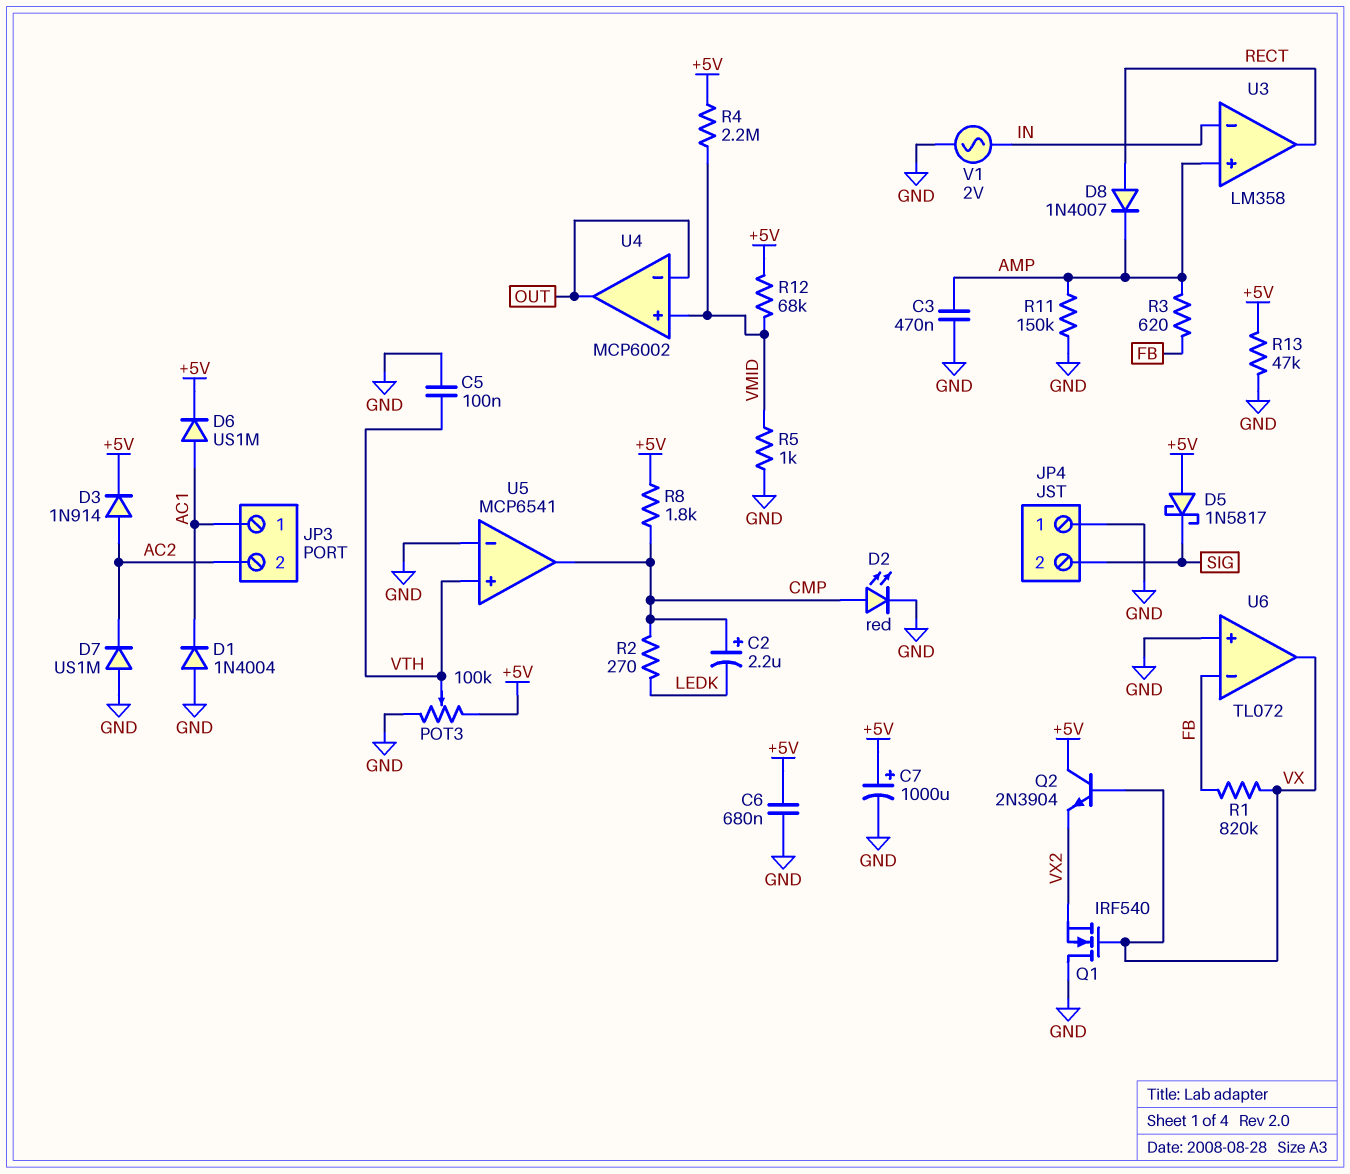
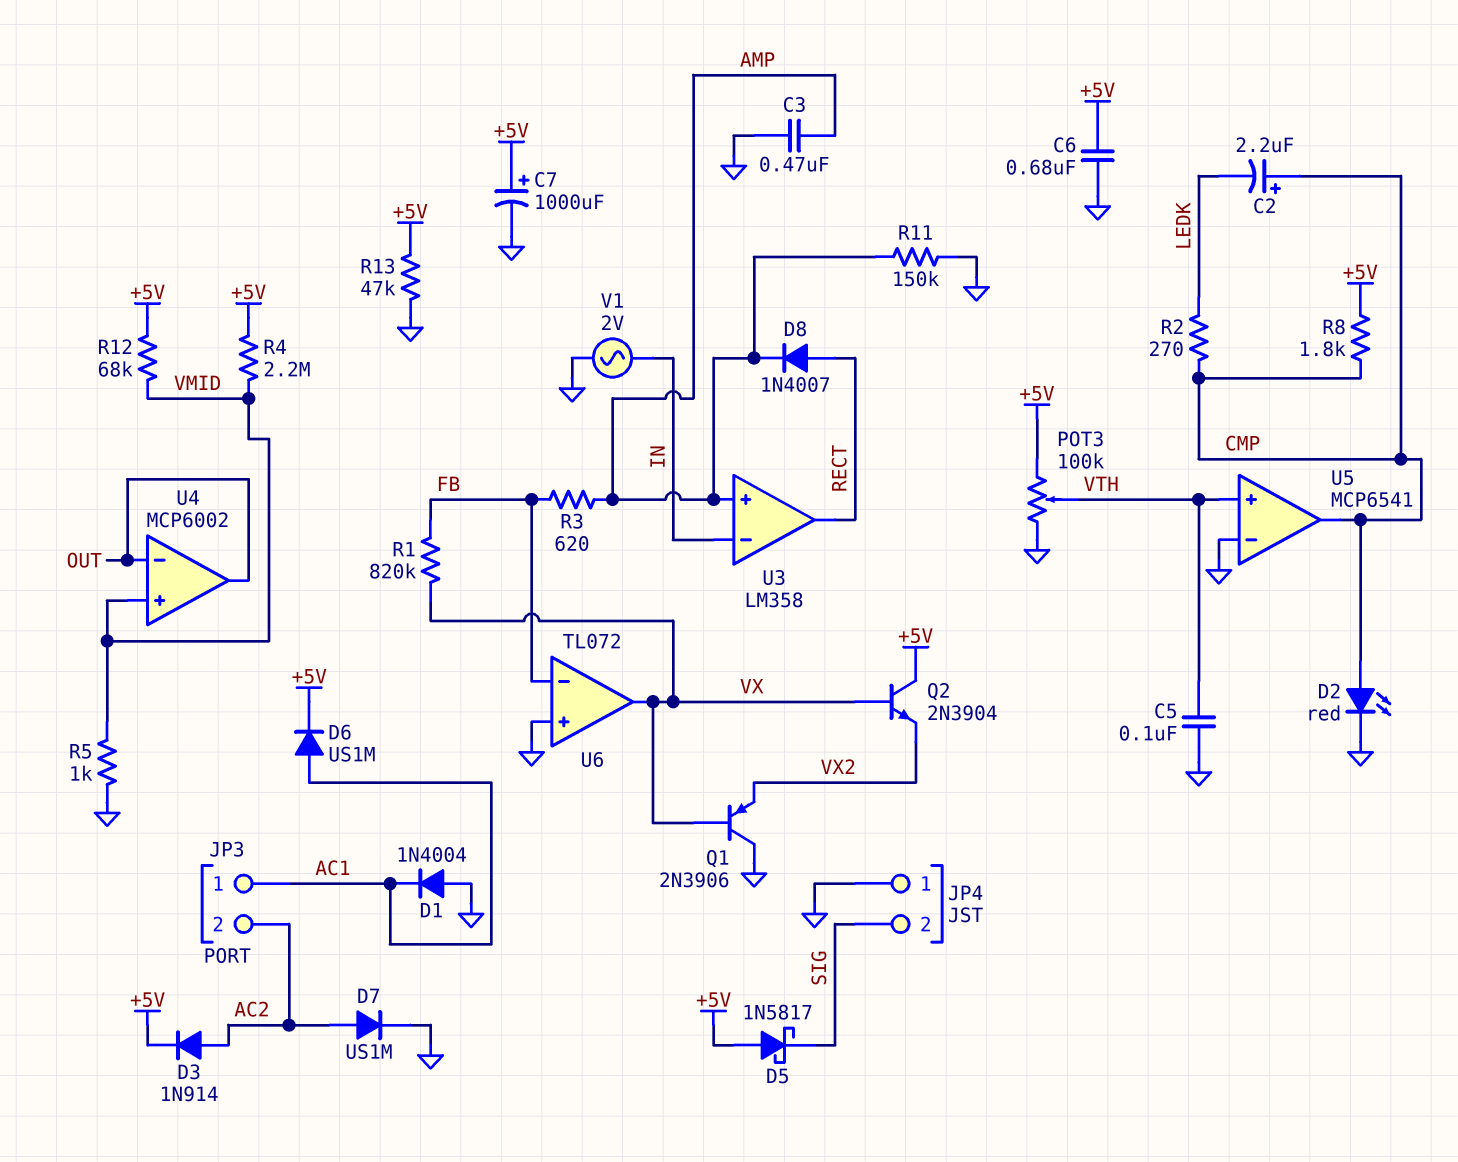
D7: diode US1M (A GND, K AC2) -> diode US1M (A AC2, K GND)
Q1: NMOS IRF540 (G VX, D GND, S VX2) -> PNP 2N3906 (B VX, C GND, E VX2)

